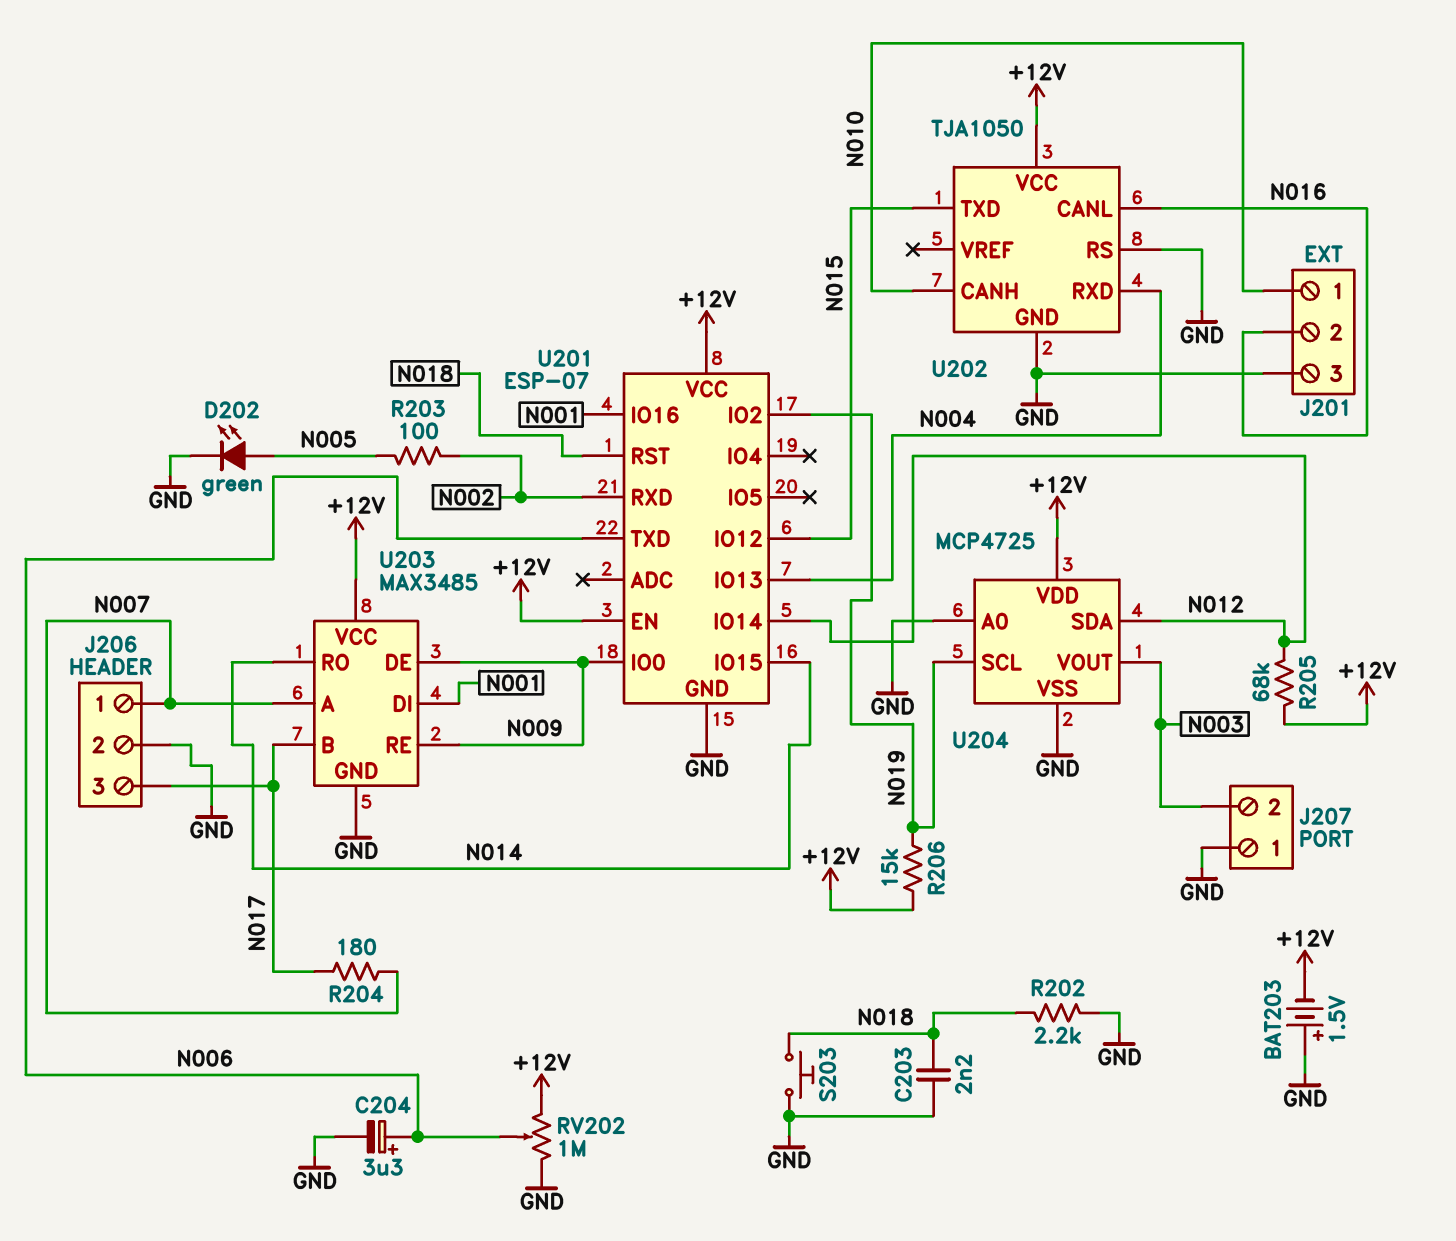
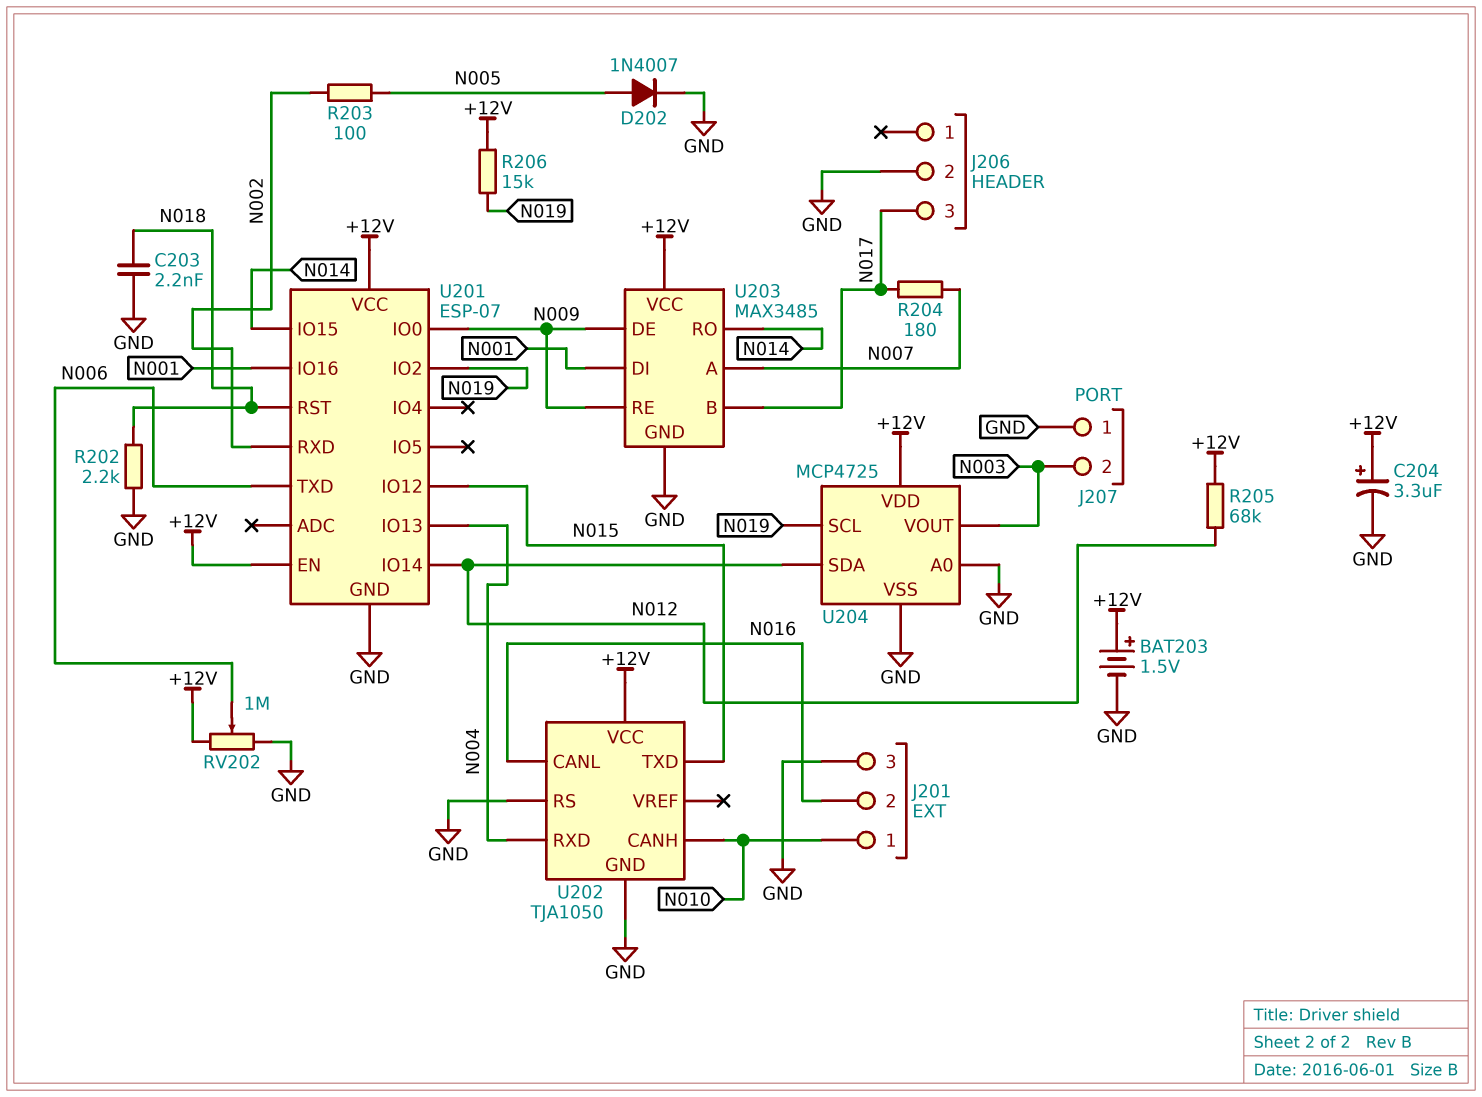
BAT203: 1.5V (plus GND, minus +12V) -> 1.5V (plus +12V, minus GND)
C204: 3.3uF (plus N006, minus GND) -> 3.3uF (plus +12V, minus GND)
D202: LED green (A N005, K GND) -> diode 1N4007 (A N005, K GND)
J206 pin 1: N007 -> none
S203: button (GND, N018) -> none

